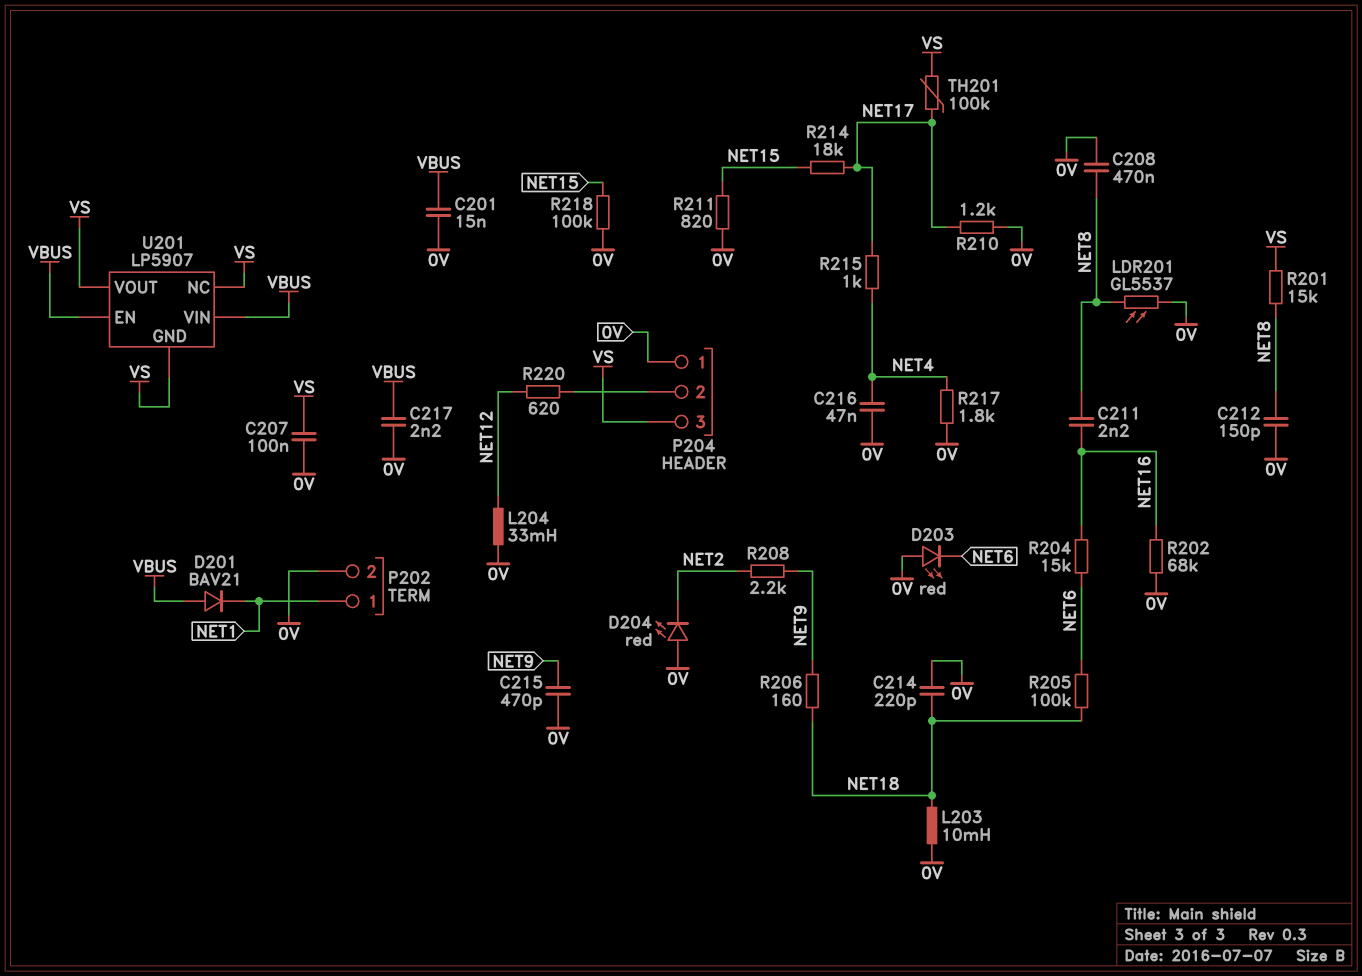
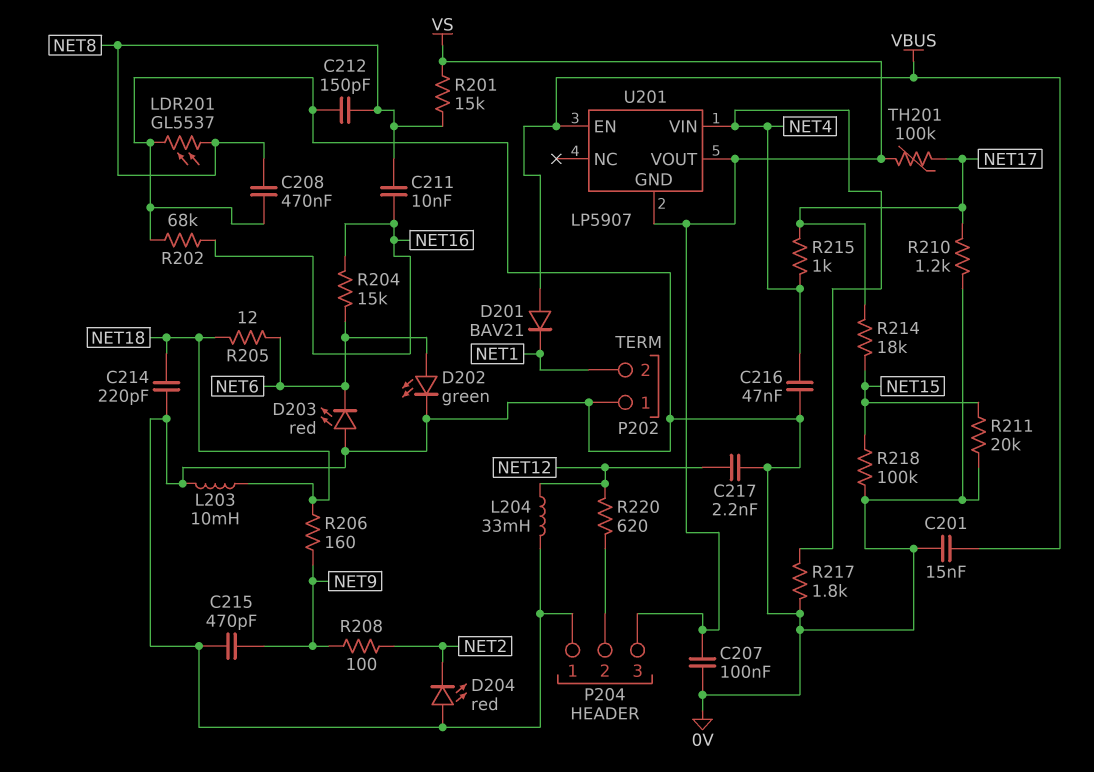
C211: 2.2nF (NET8, NET16) -> 10nF (NET8, NET16)
C217: 2.2nF (0V, VBUS) -> 2.2nF (0V, NET12)
D202: none -> LED green (A NET6, K 0V)
P202 pin 1: NET1 -> 0V
P202 pin 2: 0V -> NET1
R205: 100k (NET6, NET18) -> 12 (NET6, NET18)
R208: 2.2k (NET2, NET9) -> 100 (NET2, NET9)
R211: 820 (0V, NET15) -> 20k (0V, NET15)
U201 pin NC: VS -> none
U201 pin VIN: VBUS -> NET4

